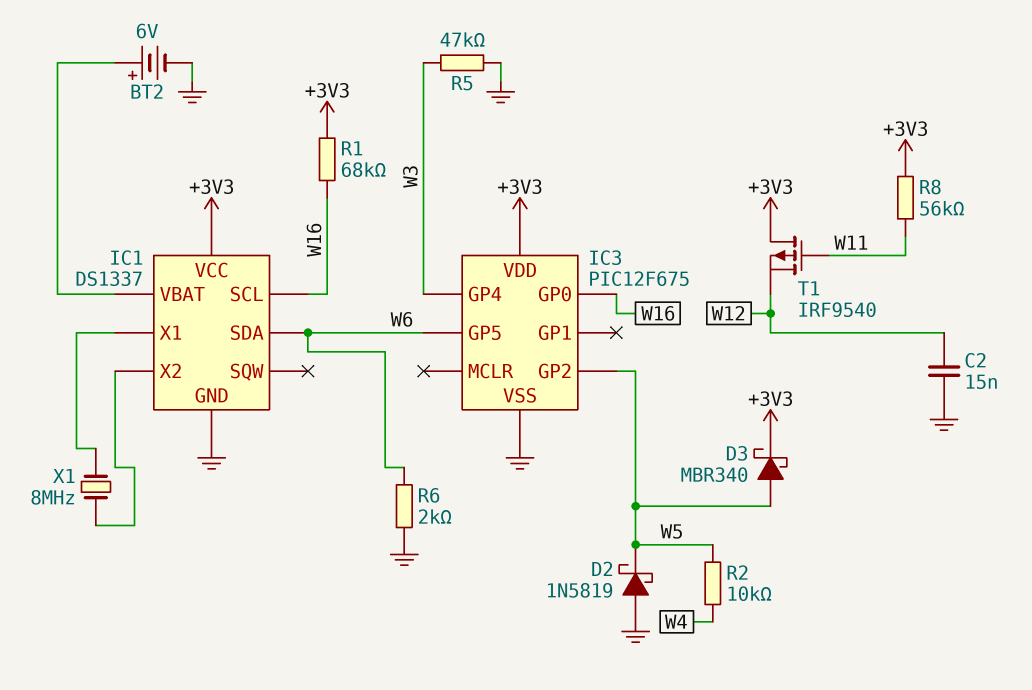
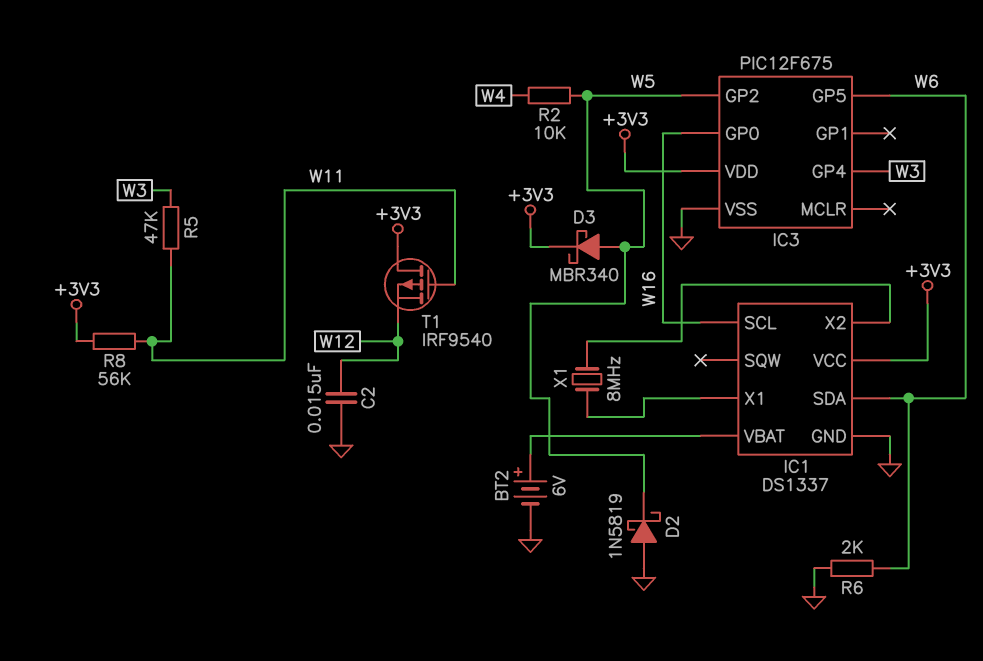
R1: 68k (+3V3, W16) -> none
R5: 47k (GND, W3) -> 47k (W3, W11)

